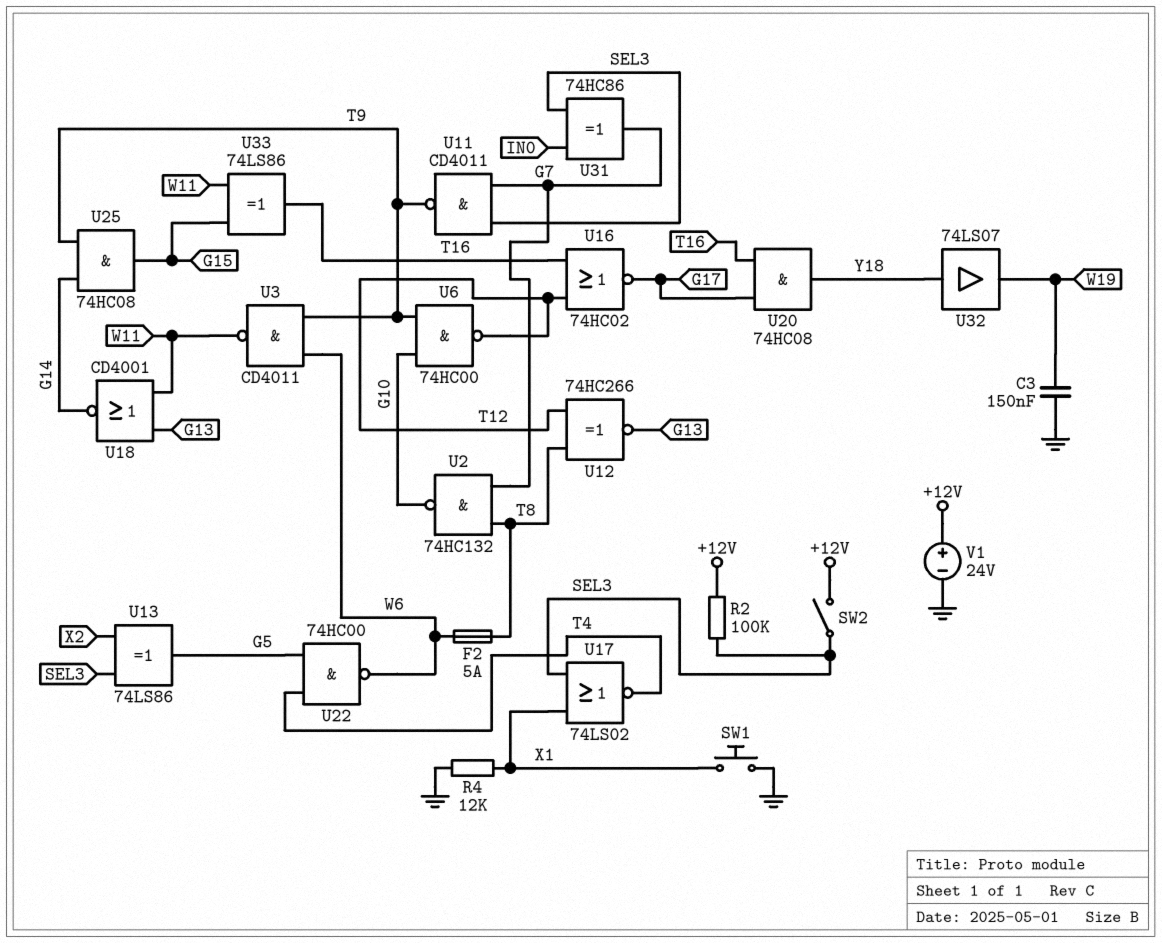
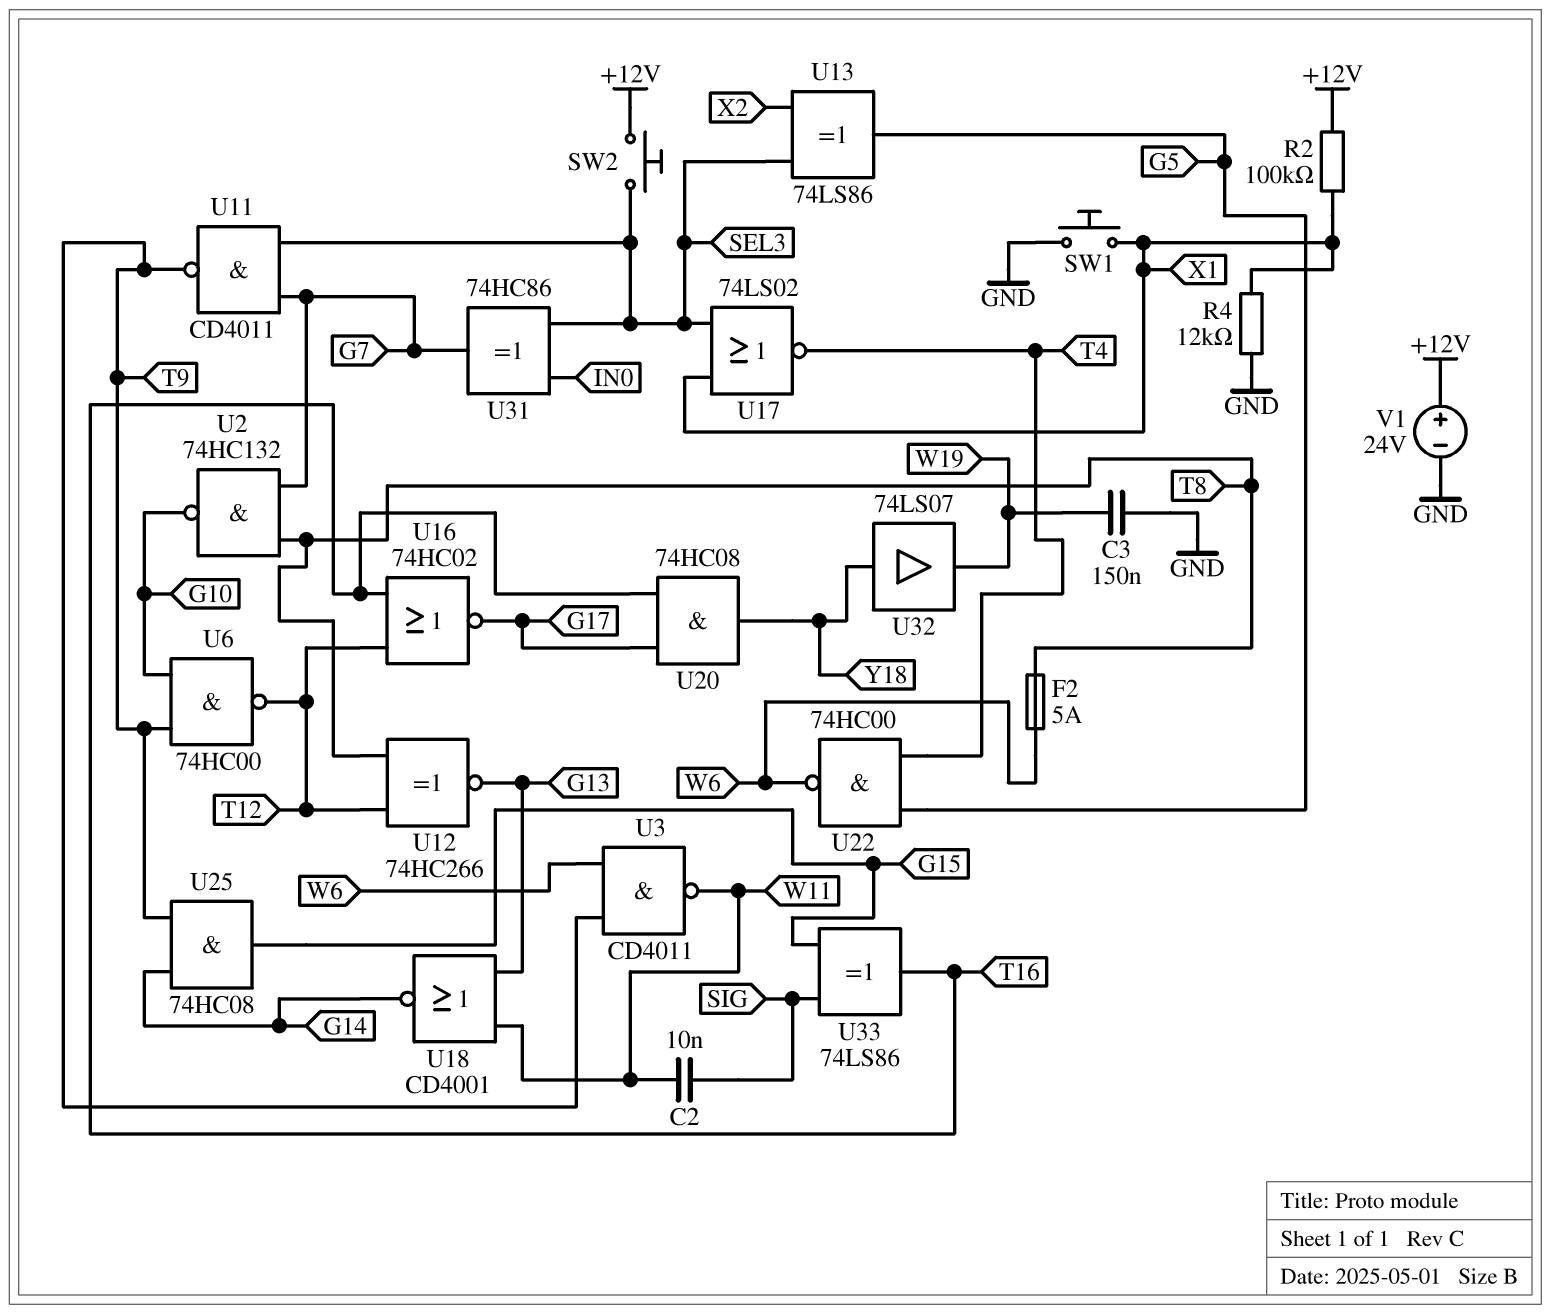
C2: none -> 10nF (SIG, W11)
R2: 100k (+12V, SEL3) -> 100k (+12V, X1)
SW2: switch (+12V, SEL3) -> button (+12V, SEL3)
U33: XOR 74LS86 (in G15, in W11, out T16) -> XOR 74LS86 (in G15, in SIG, out T16)

